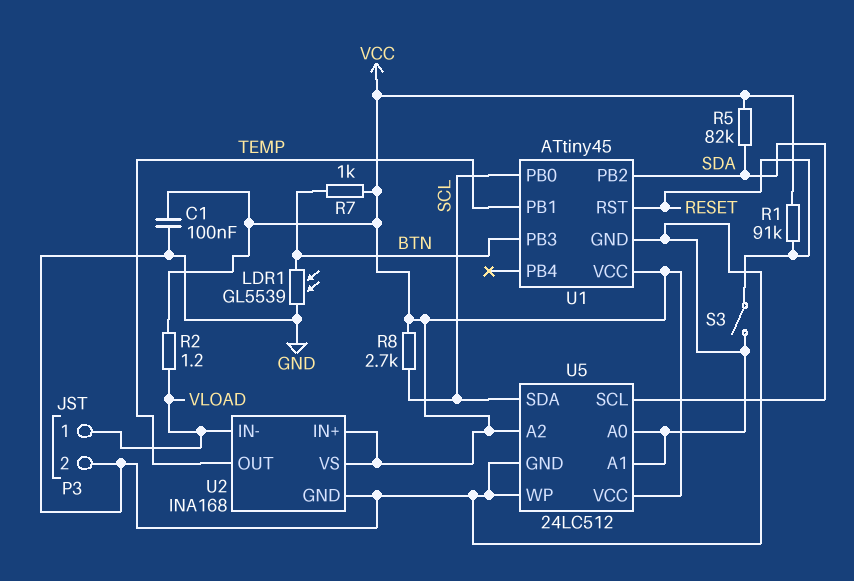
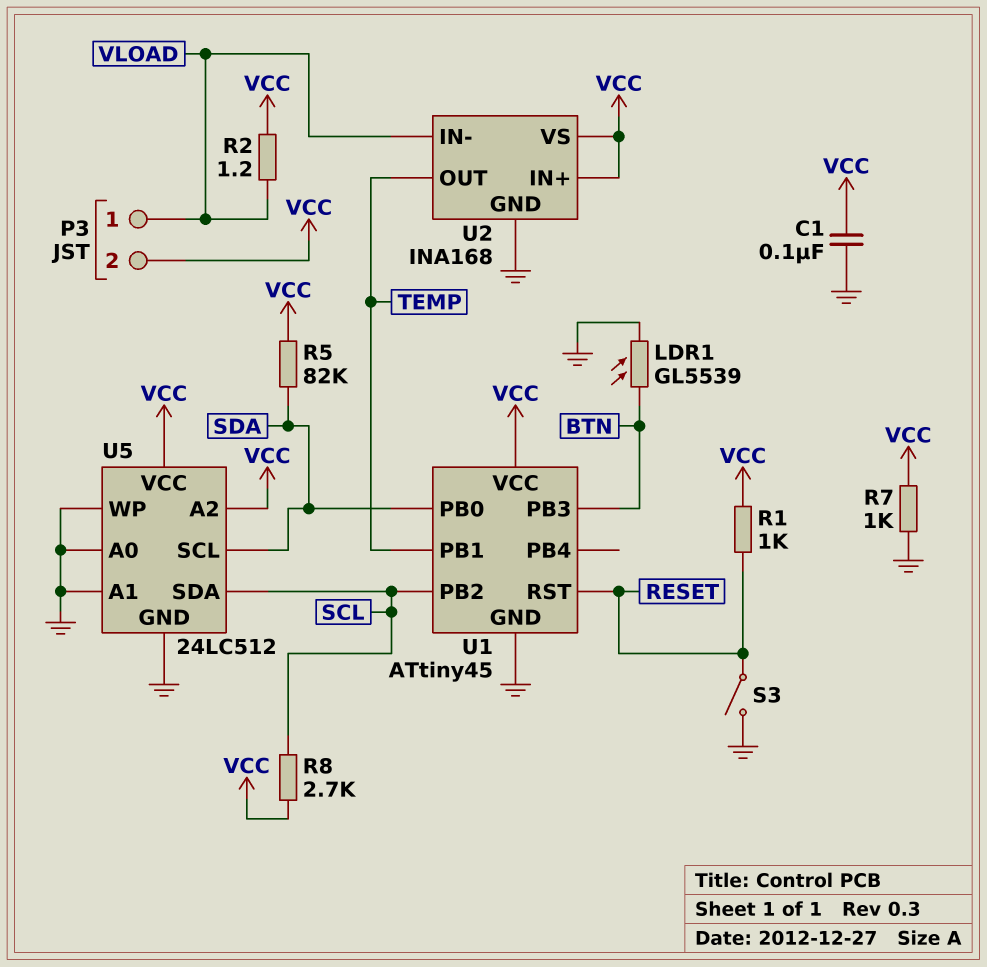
P3 pin 2: GND -> VCC
R1: 91k (RESET, VCC) -> 1k (RESET, VCC)
R7: 1k (BTN, VCC) -> 1k (GND, VCC)
U1 pin PB0: SCL -> SDA
U1 pin PB2: SDA -> SCL

